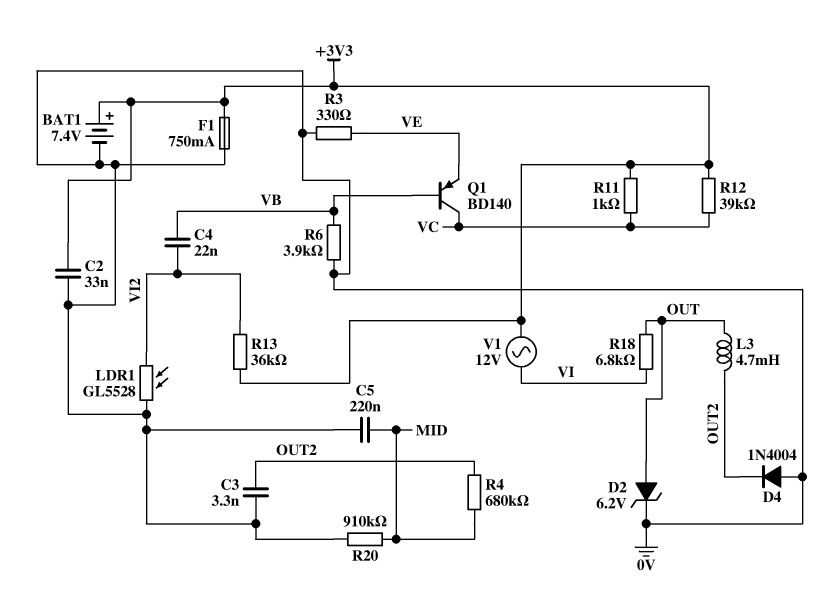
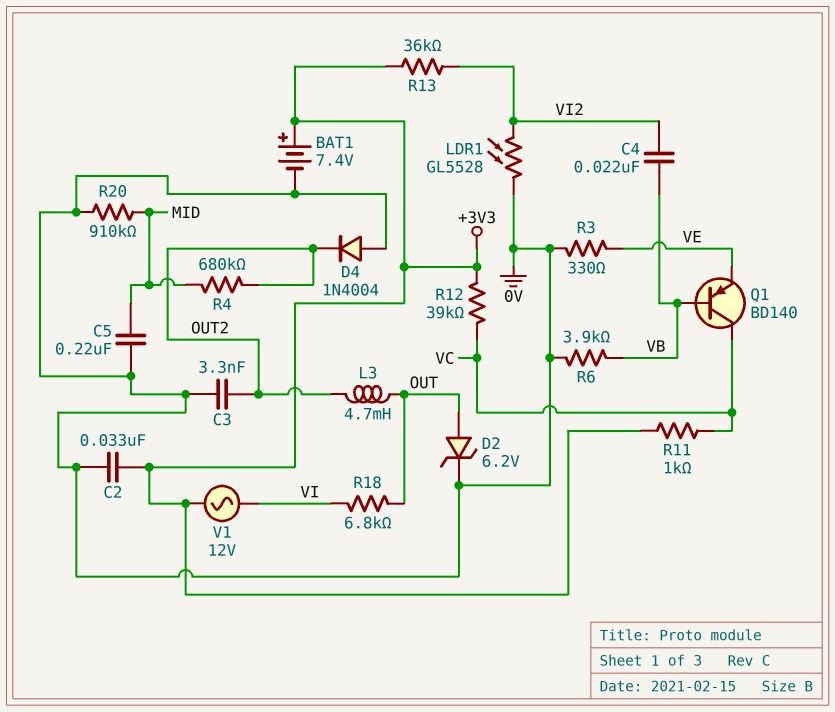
F1: 750mA (+3V3, 0V) -> none

